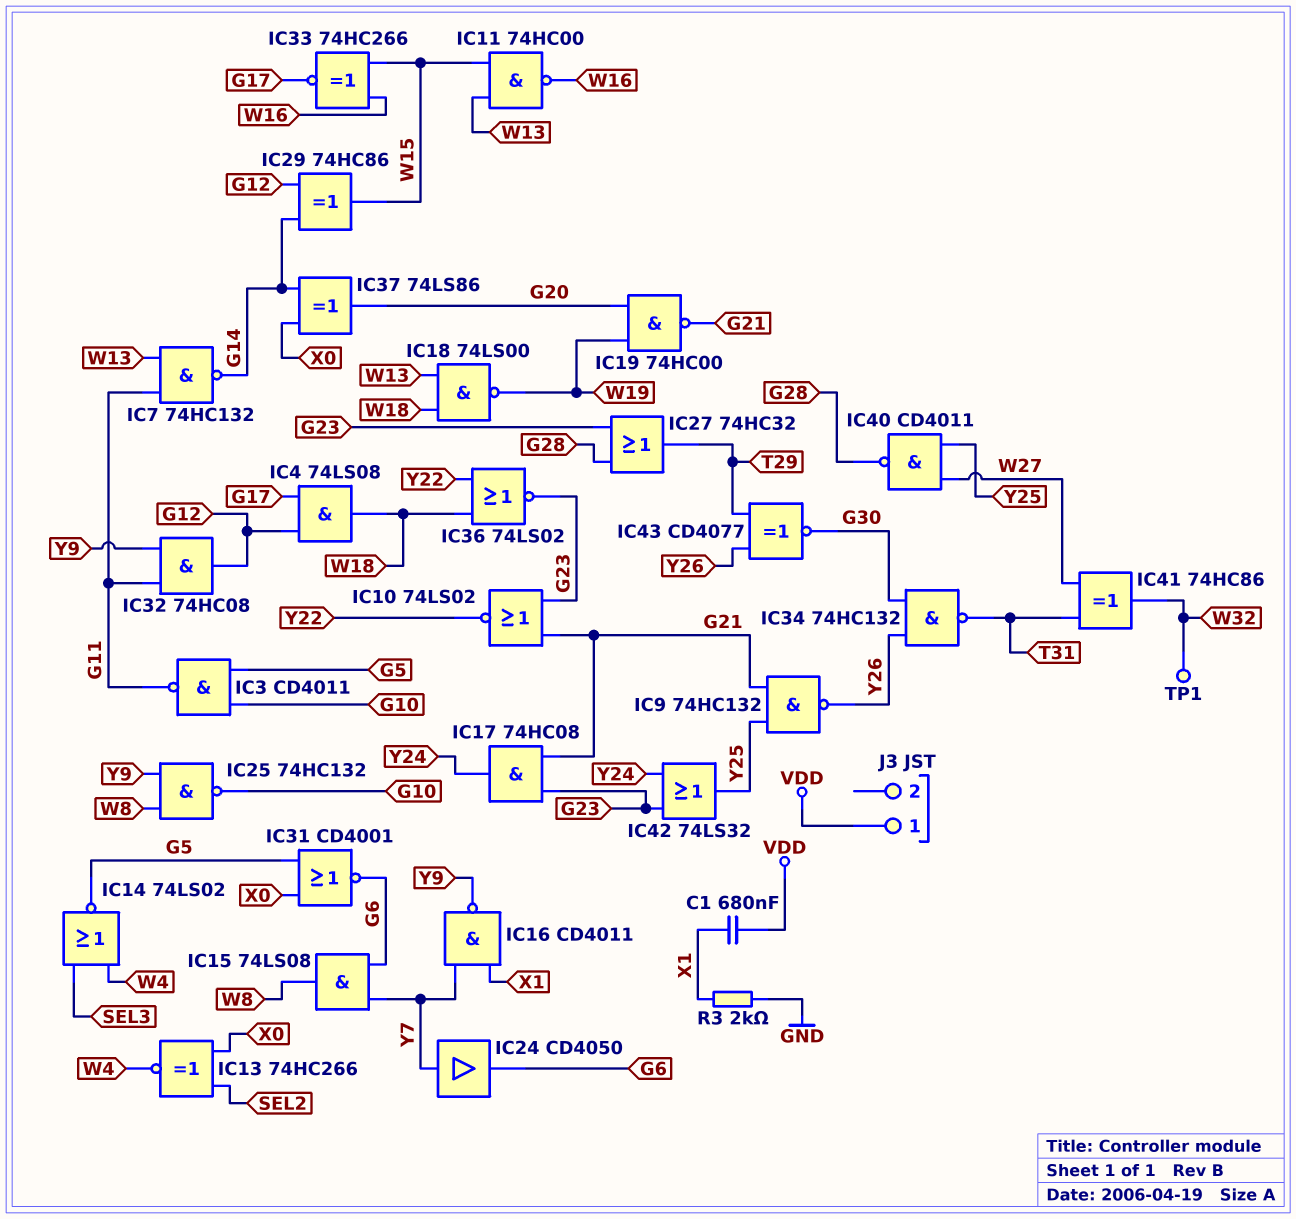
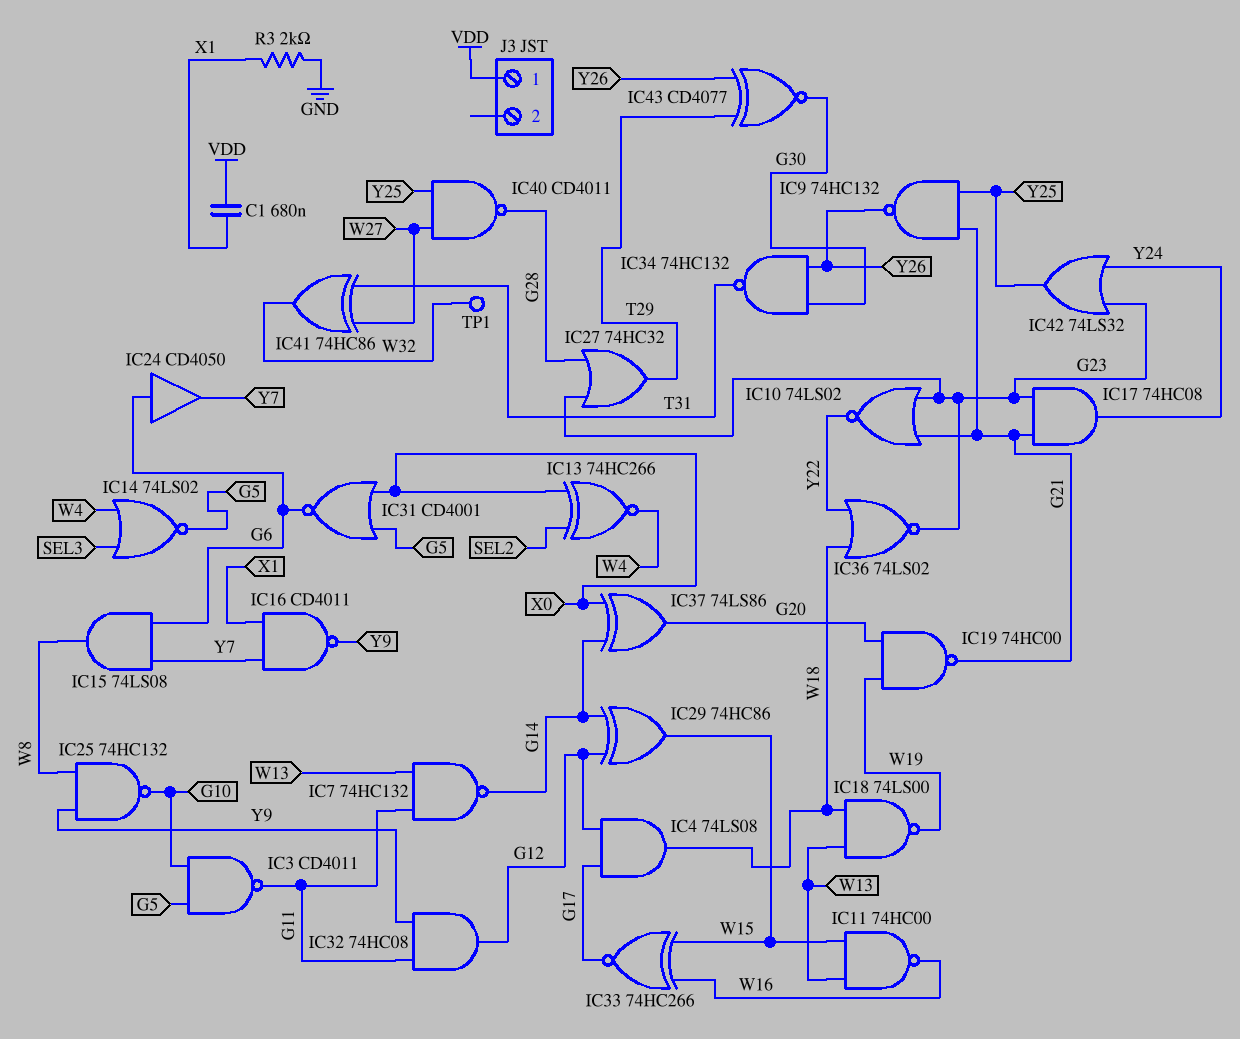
IC24: buffer CD4050 (in Y7, out G6) -> buffer CD4050 (in G6, out Y7)

